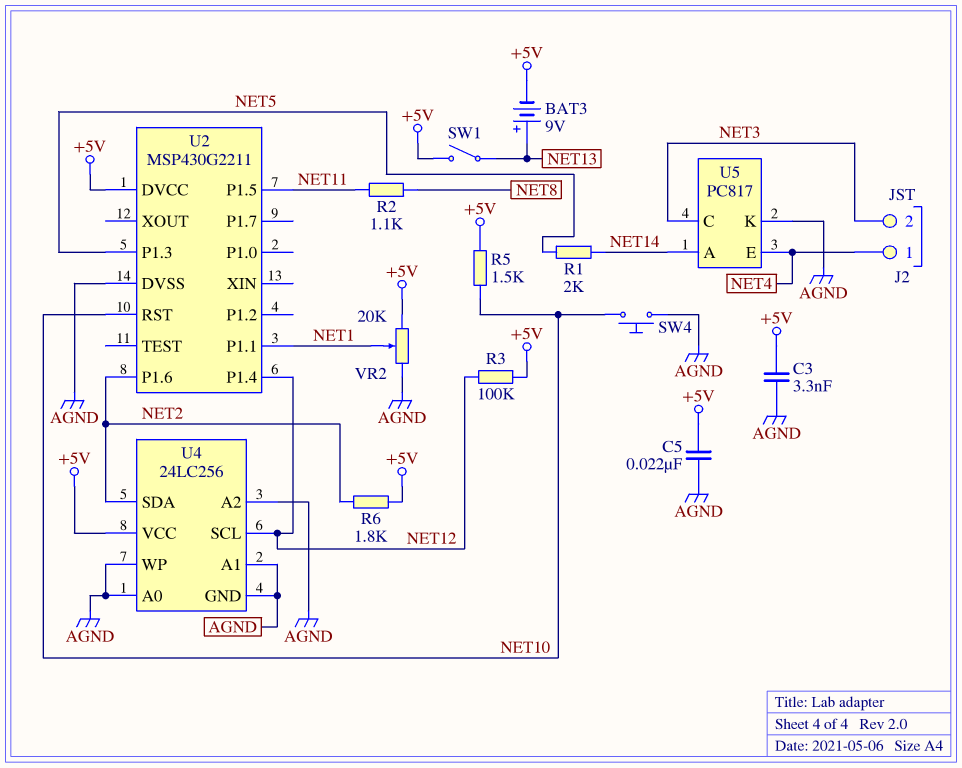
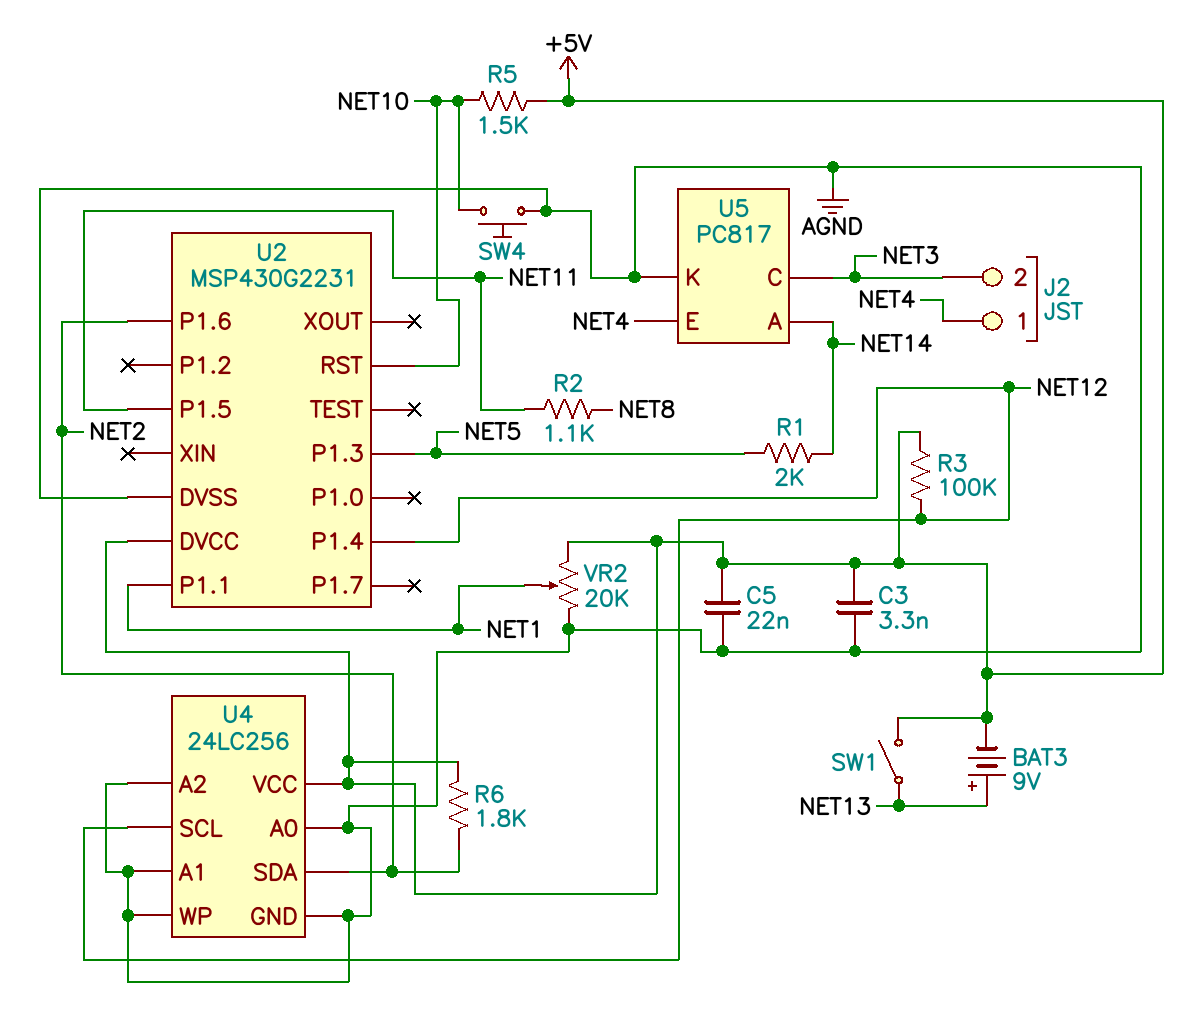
U2: MSP430G2211 -> MSP430G2231

